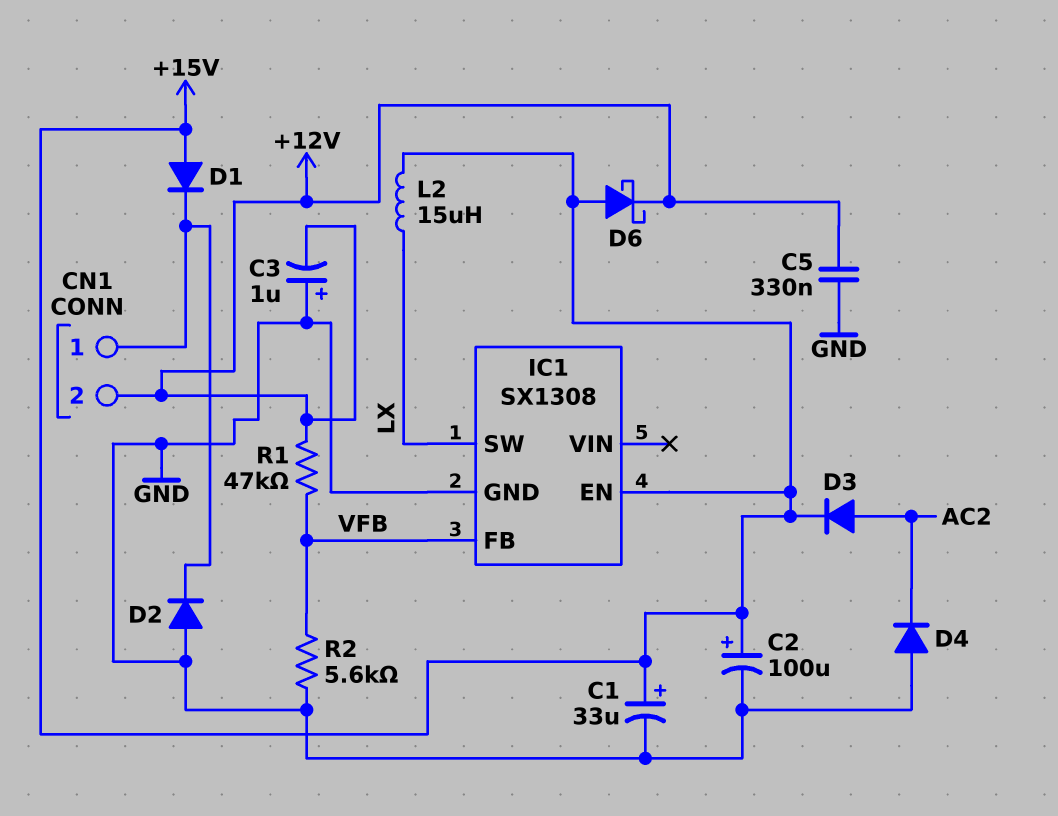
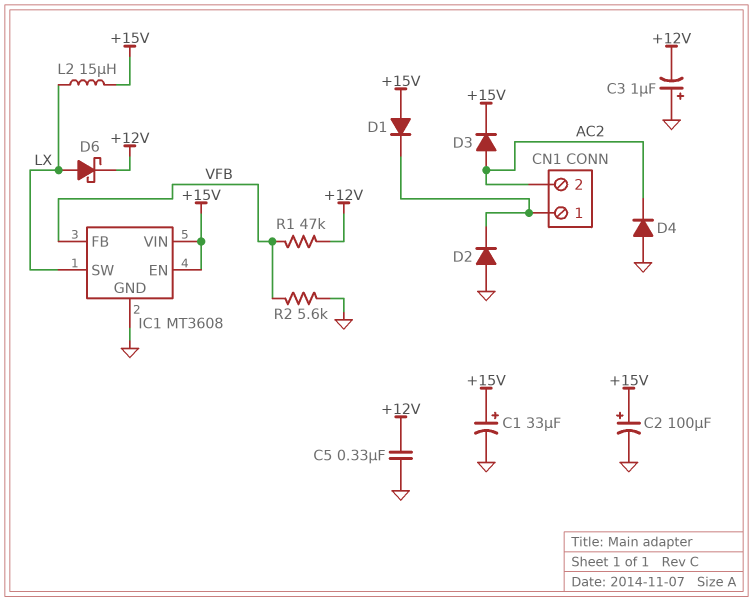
CN1 pin 2: +12V -> AC2
D6: schottky (A +15V, K +12V) -> schottky (A LX, K +12V)
IC1: SX1308 -> MT3608
IC1 pin VIN: none -> +15V

